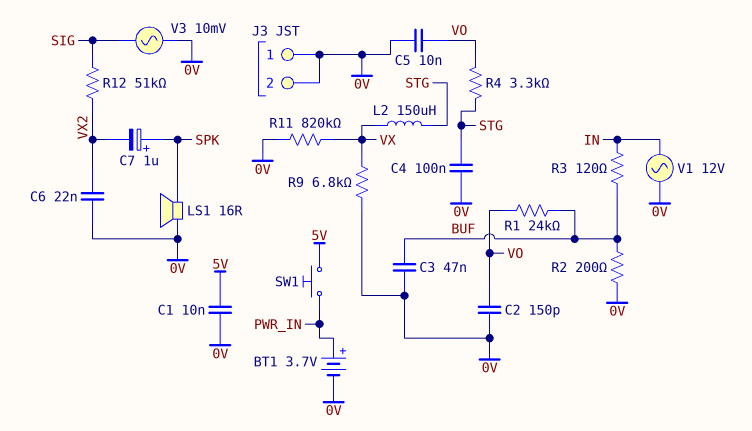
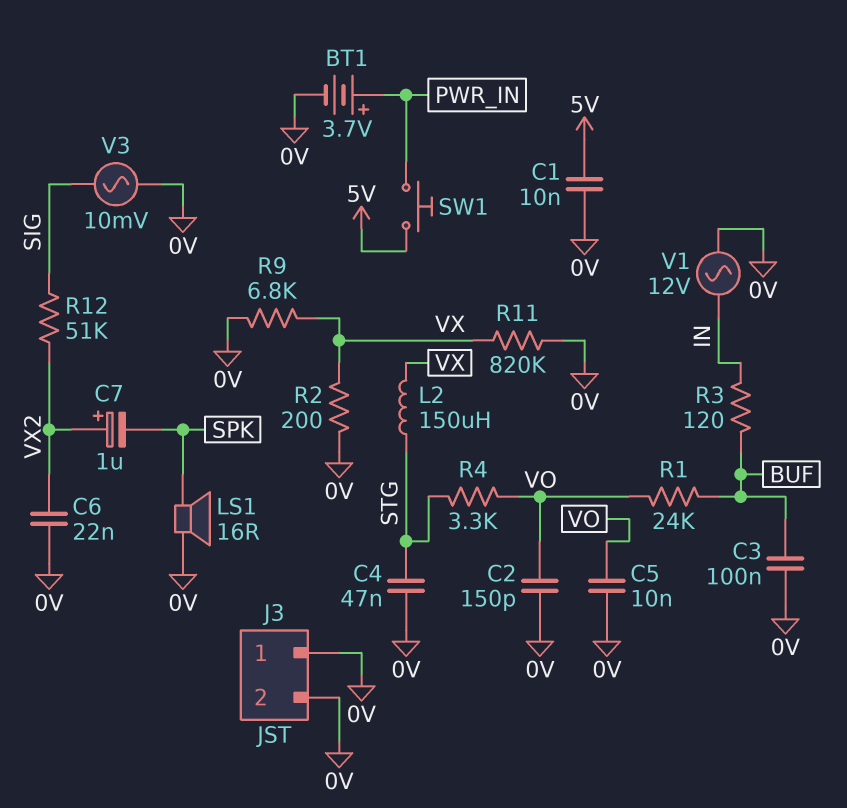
C3: 47nF (0V, BUF) -> 100nF (0V, BUF)
C4: 100nF (0V, STG) -> 47nF (0V, STG)
C7: 1uF (plus SPK, minus VX2) -> 1uF (plus VX2, minus SPK)
R2: 200 (0V, BUF) -> 200 (0V, VX)

